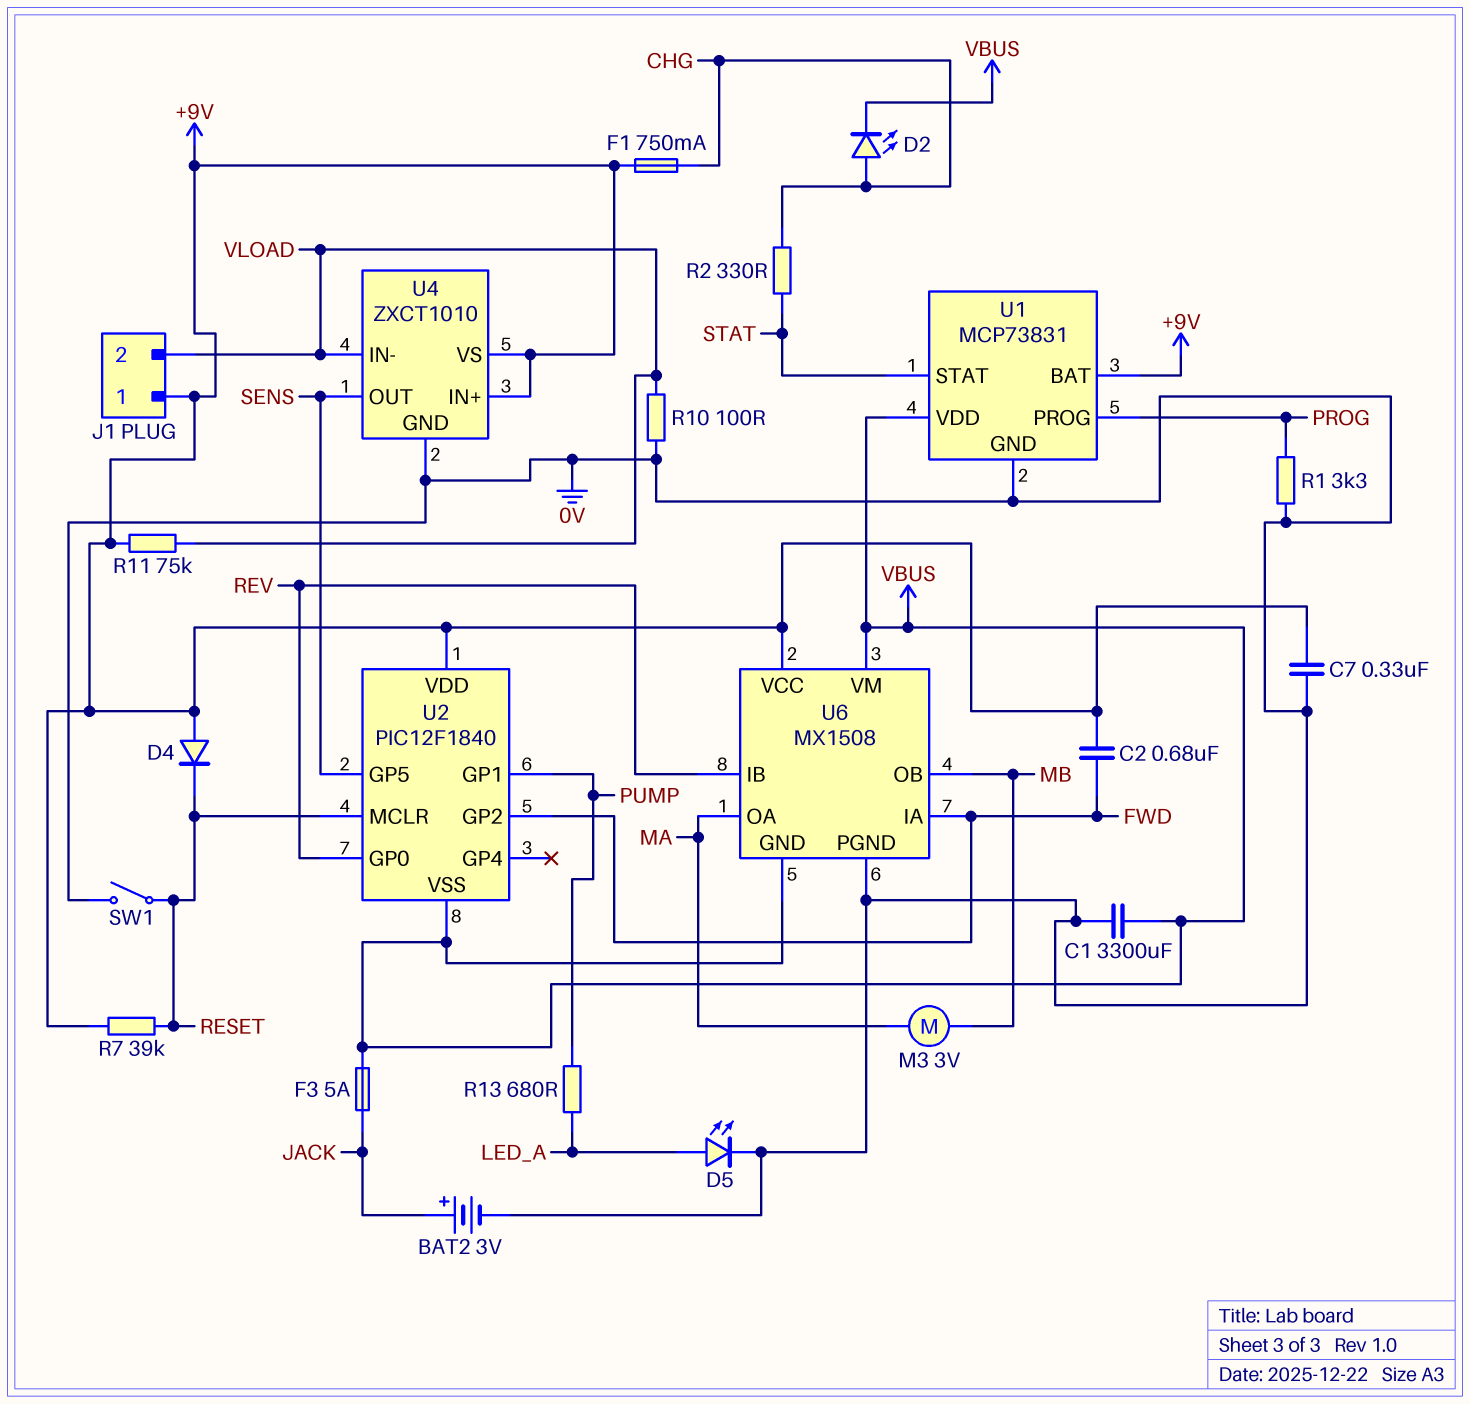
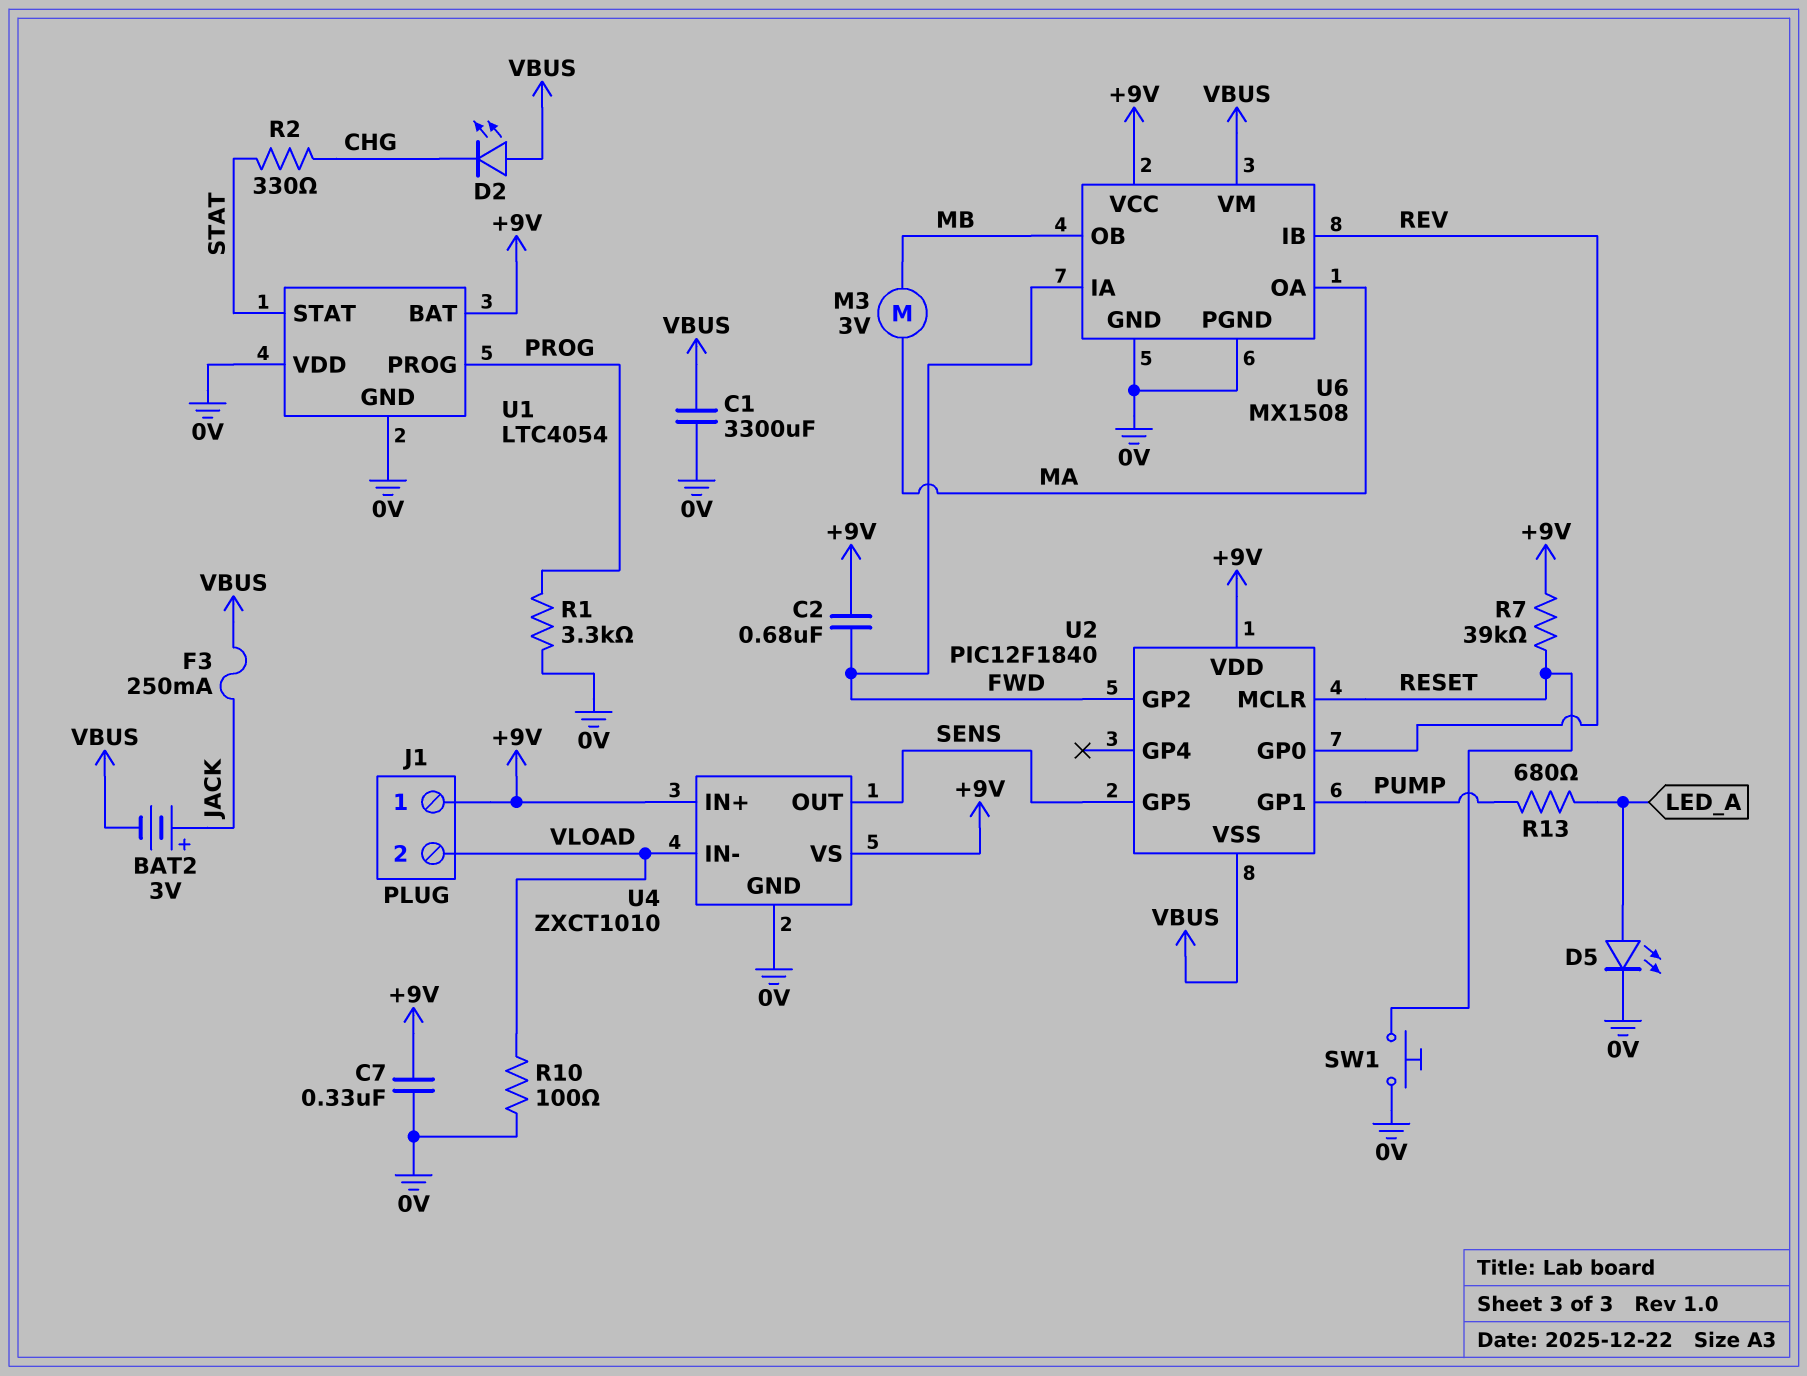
BAT2: 3V (plus JACK, minus 0V) -> 3V (plus JACK, minus VBUS)
D2: LED (A CHG, K VBUS) -> LED (A VBUS, K CHG)
D4: diode (A +9V, K RESET) -> none
F1: 750mA (+9V, CHG) -> none
F3: 5A (JACK, VBUS) -> 250mA (JACK, VBUS)
R11: 75k (+9V, VLOAD) -> none
SW1: switch (0V, RESET) -> button (0V, RESET)
U1: MCP73831 -> LTC4054
U1 pin VDD: VBUS -> 0V
U6 pin GND: VBUS -> 0V

